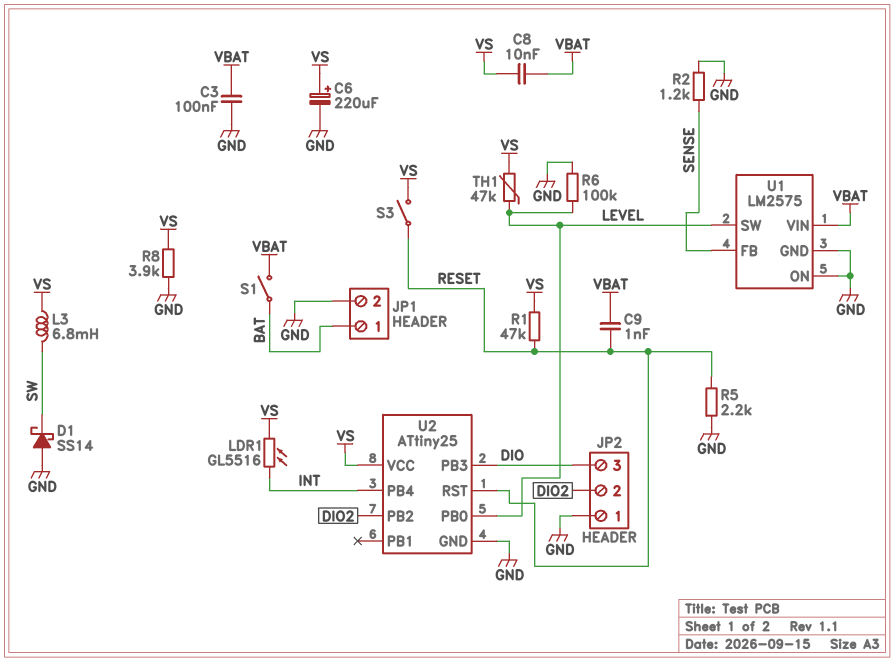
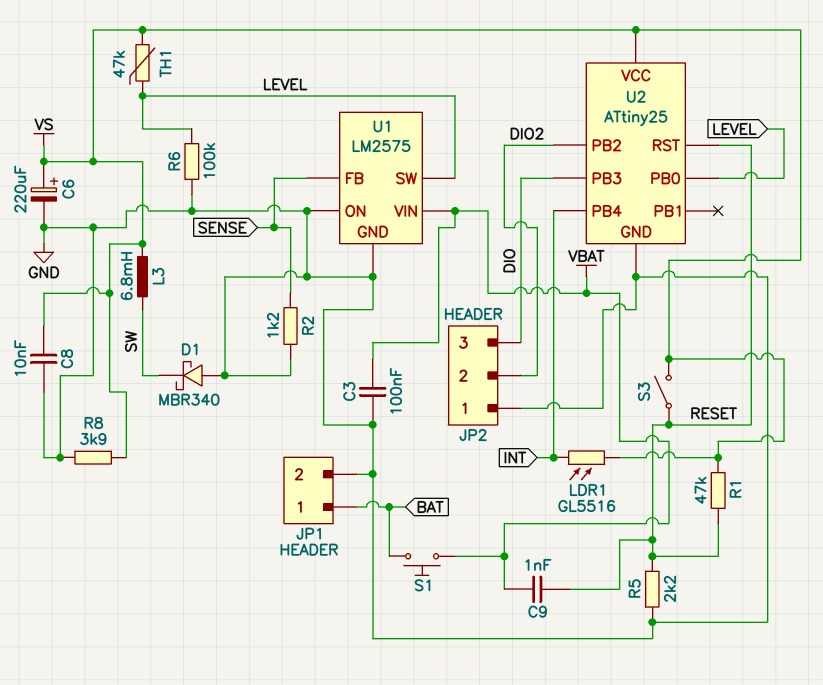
C8: 10nF (VBAT, VS) -> 10nF (GND, VS)
D1: schottky SS14 (A GND, K SW) -> schottky MBR340 (A GND, K SW)
S1: switch (BAT, VBAT) -> button (BAT, VBAT)

